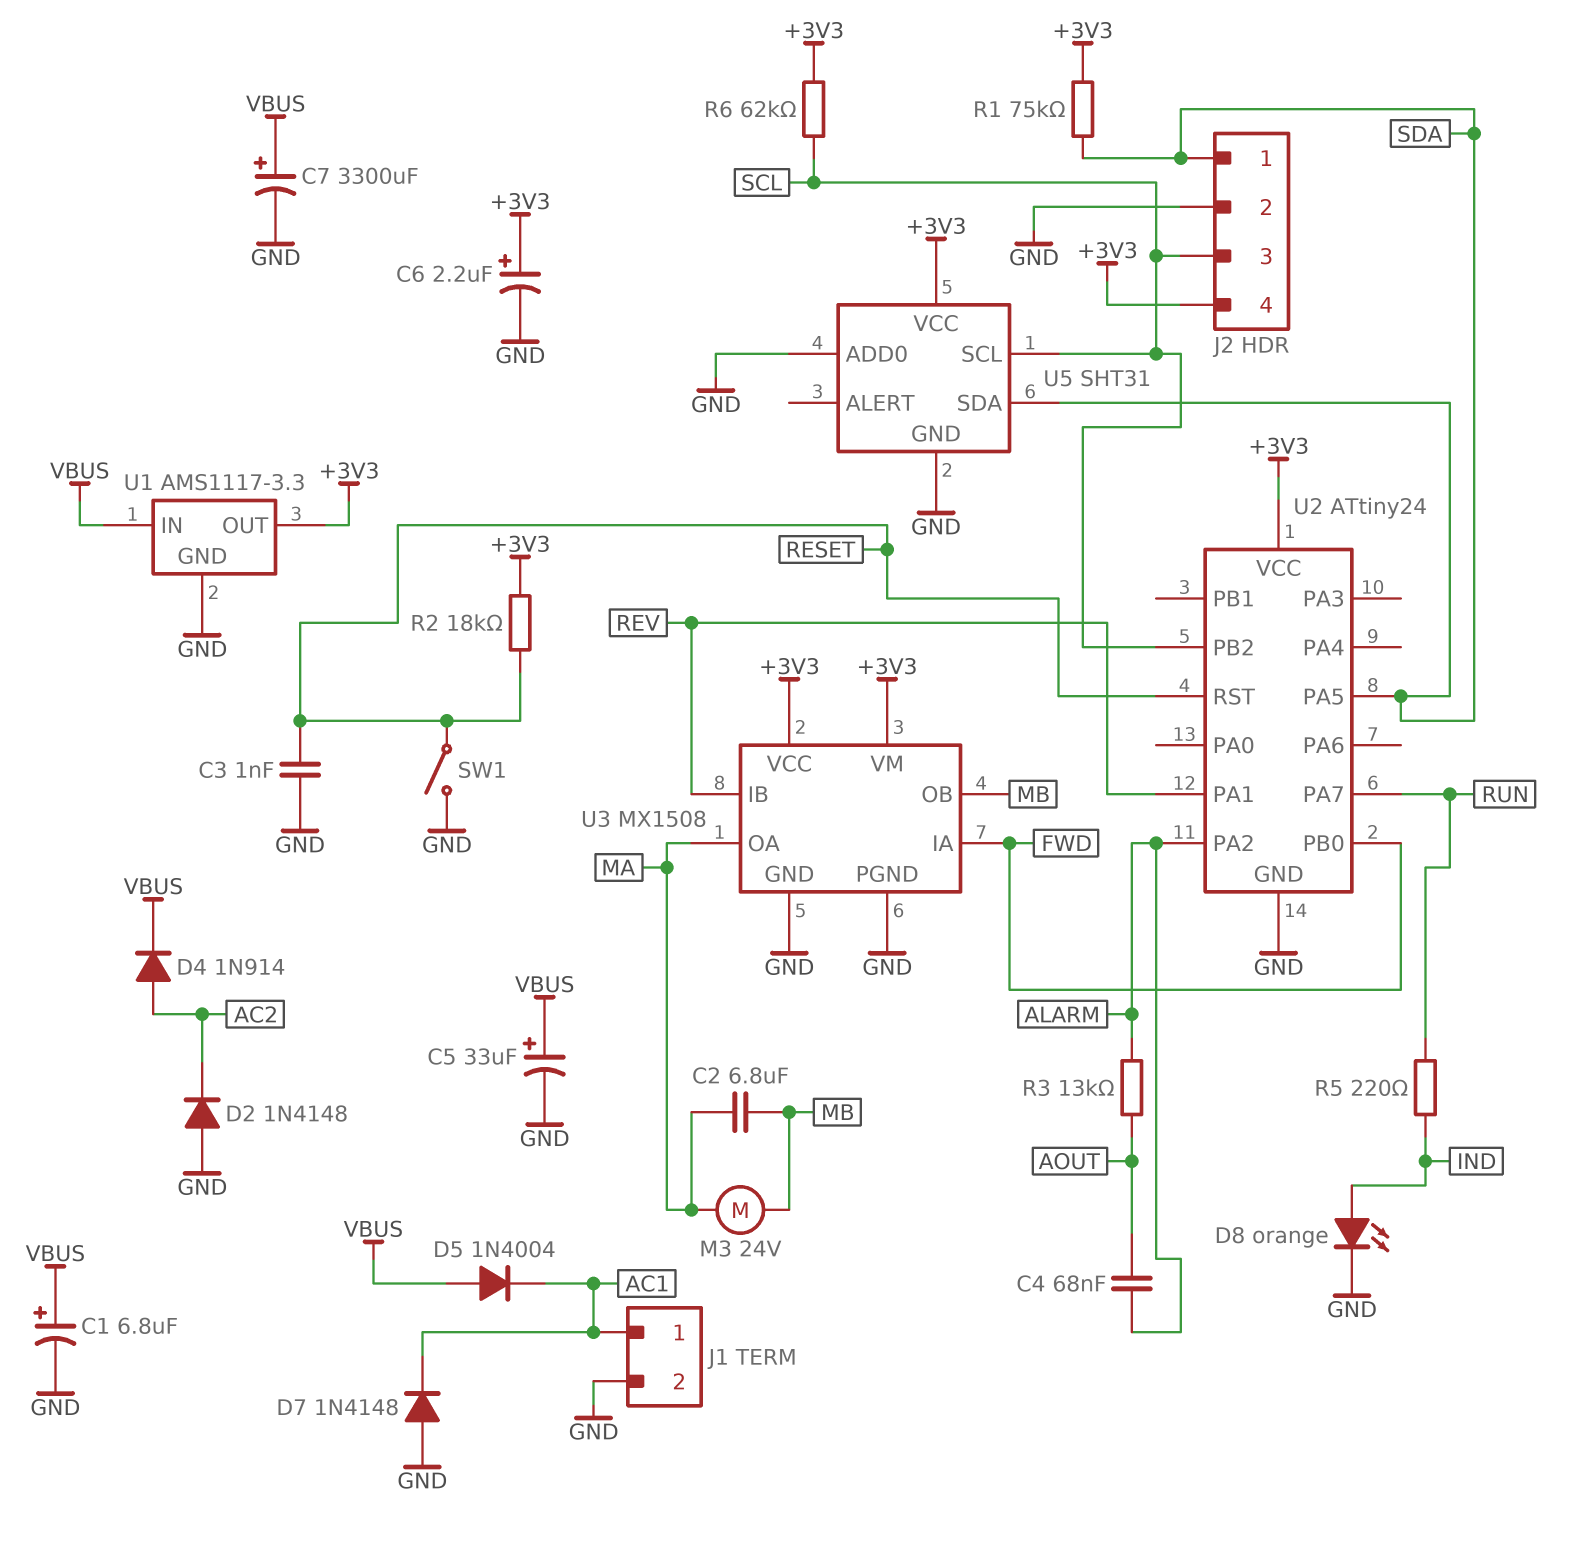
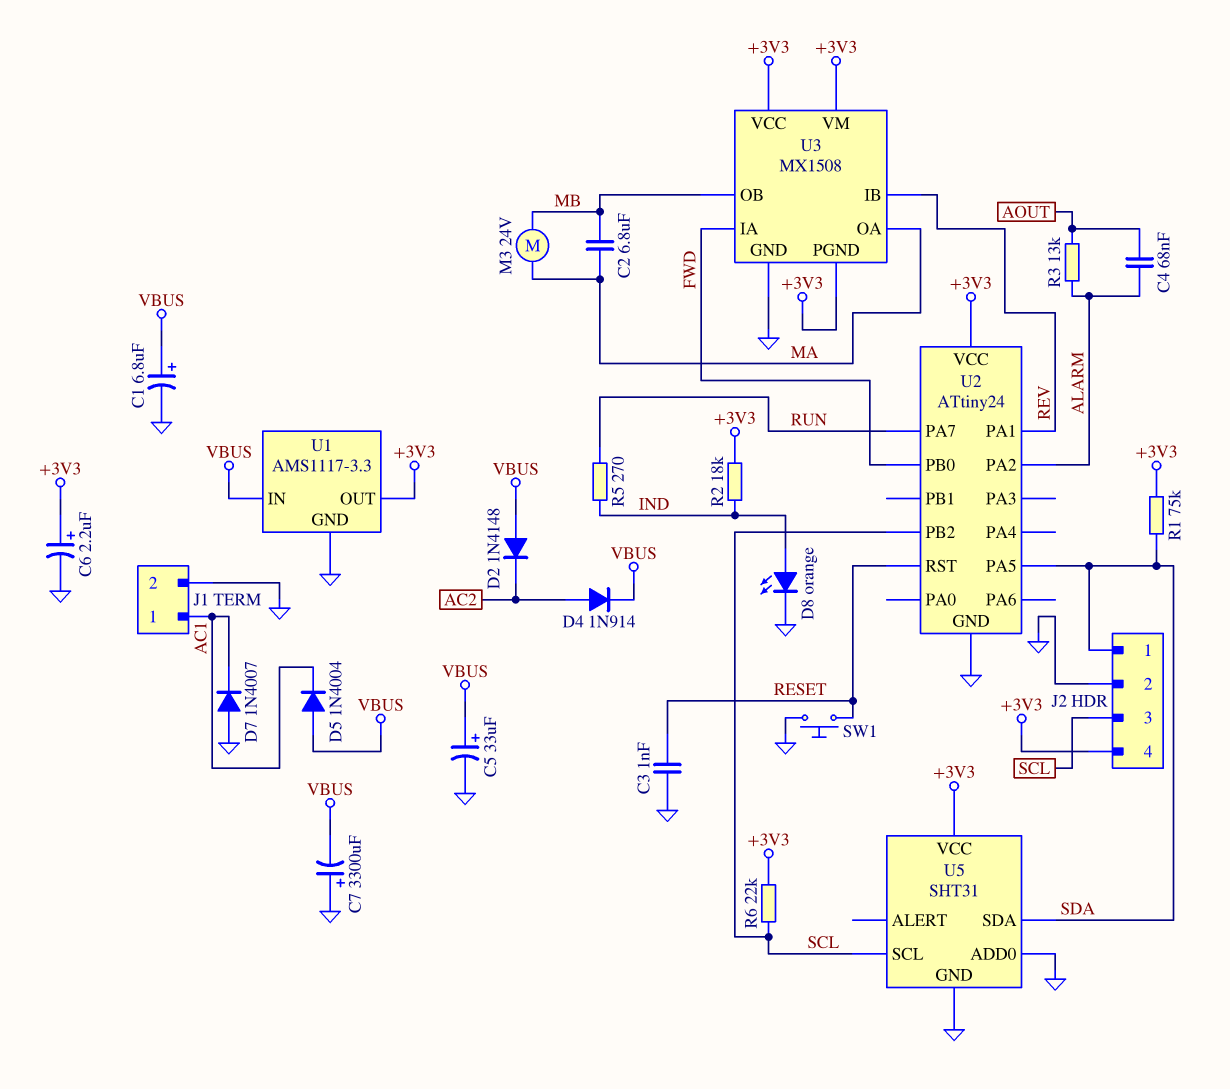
C7: 3300uF (plus VBUS, minus GND) -> 3300uF (plus GND, minus VBUS)
D2: diode 1N4148 (A GND, K AC2) -> diode 1N4148 (A VBUS, K AC2)
D7: diode 1N4148 (A GND, K AC1) -> diode 1N4007 (A GND, K AC1)
R2: 18k (+3V3, RESET) -> 18k (+3V3, IND)
R5: 220 (IND, RUN) -> 270 (IND, RUN)
R6: 62k (+3V3, SCL) -> 22k (+3V3, SCL)
SW1: switch (GND, RESET) -> button (GND, RESET)
U3 pin PGND: GND -> +3V3

